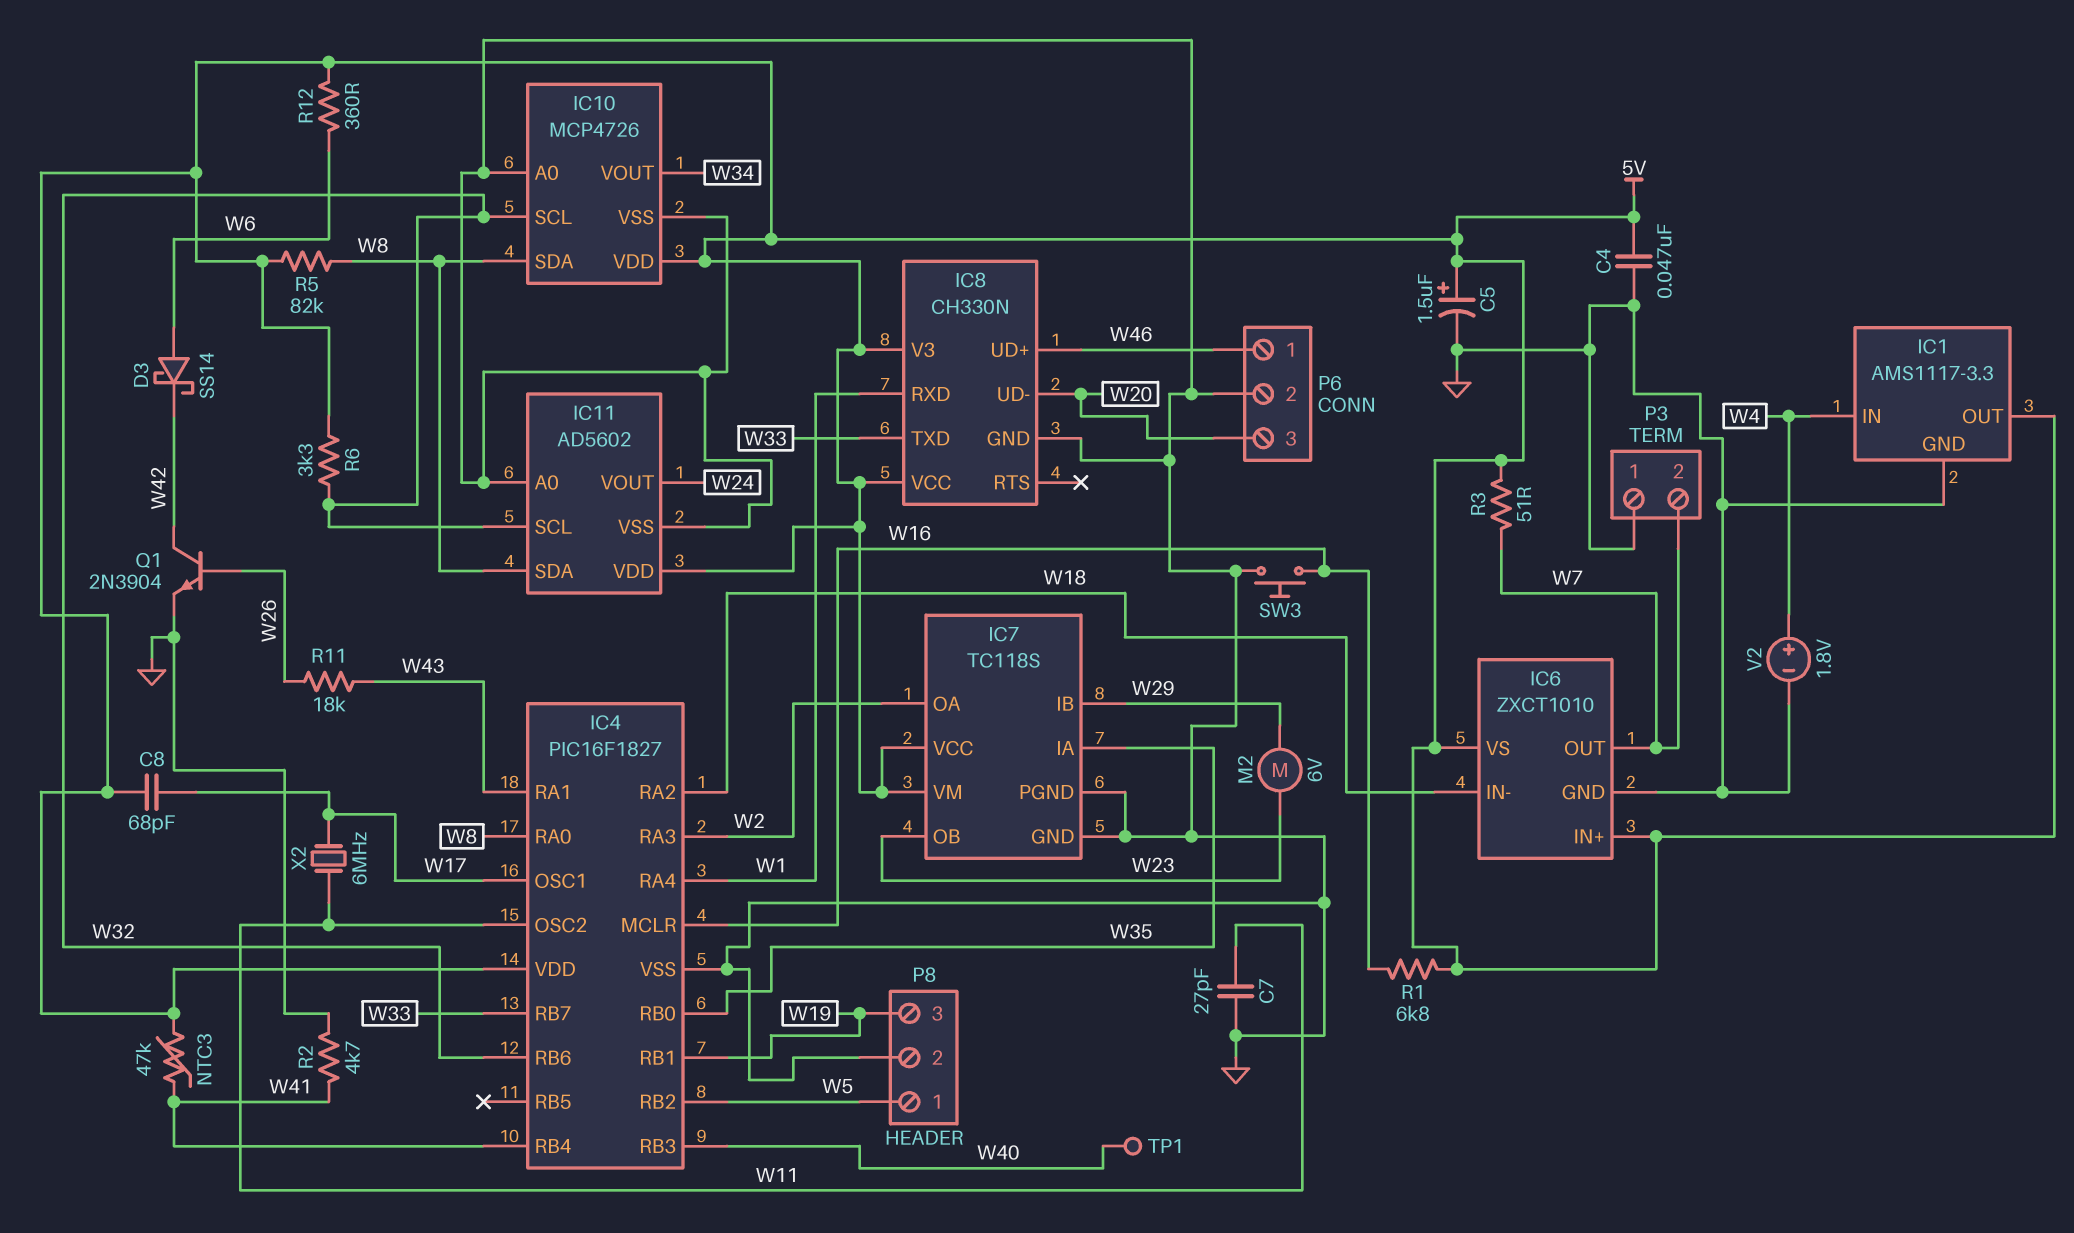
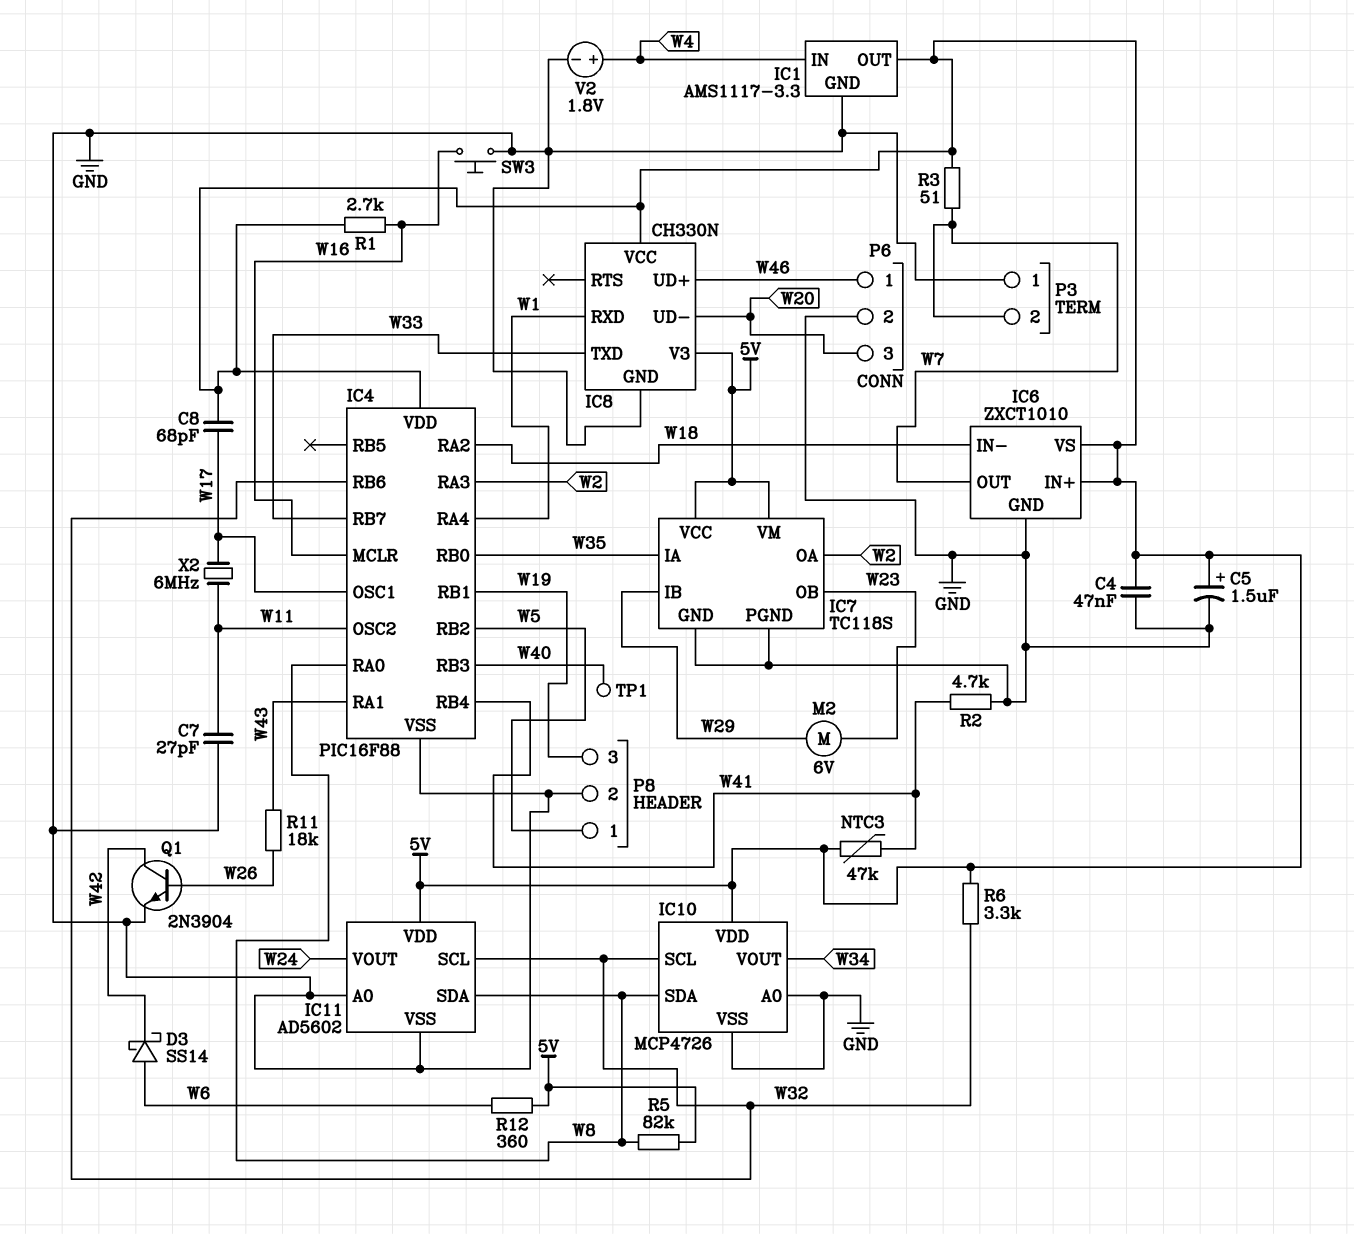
IC4: PIC16F1827 -> PIC16F88
R1: 6.8k (5V, W16) -> 2.7k (5V, W16)

